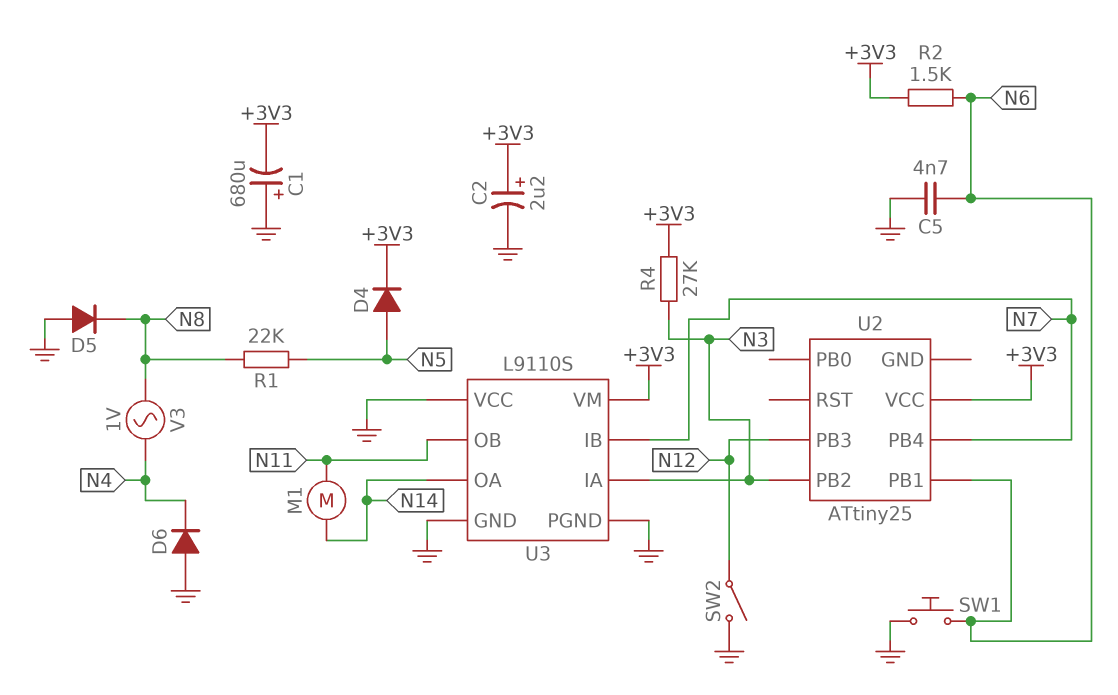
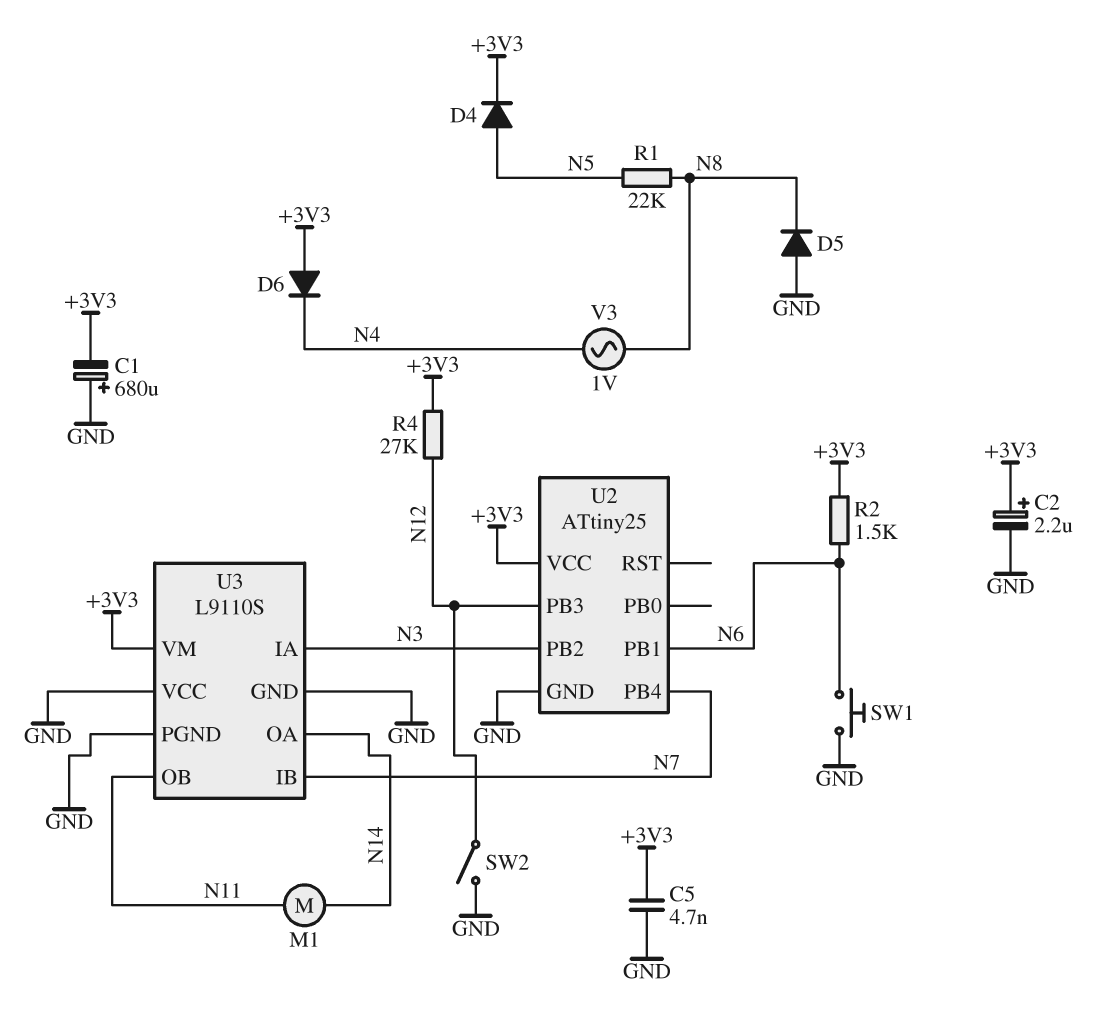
C5: 4.7nF (GND, N6) -> 4.7nF (+3V3, GND)
D6: diode (A GND, K N4) -> diode (A +3V3, K N4)
R4: 27k (+3V3, N3) -> 27k (+3V3, N12)
U2 pin GND: none -> GND

